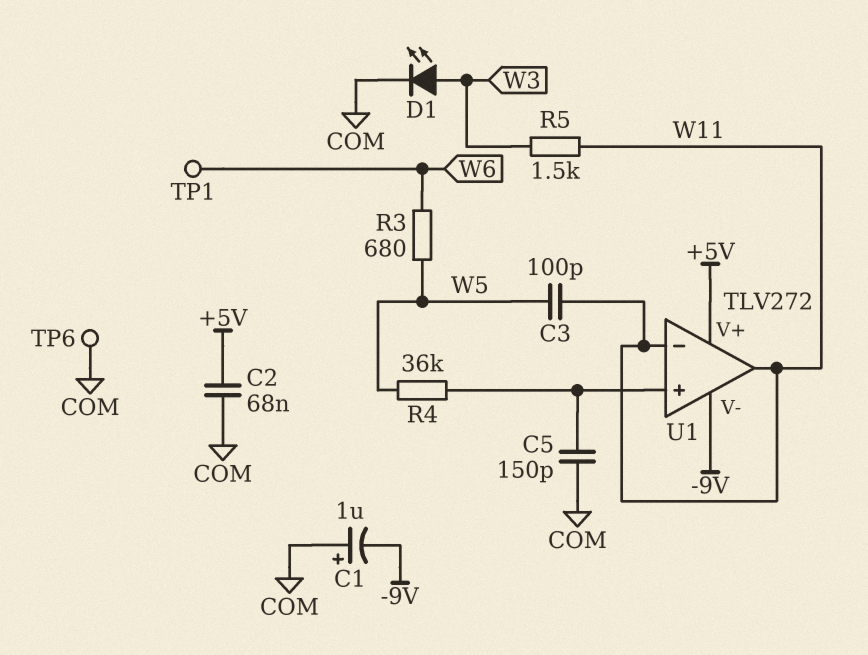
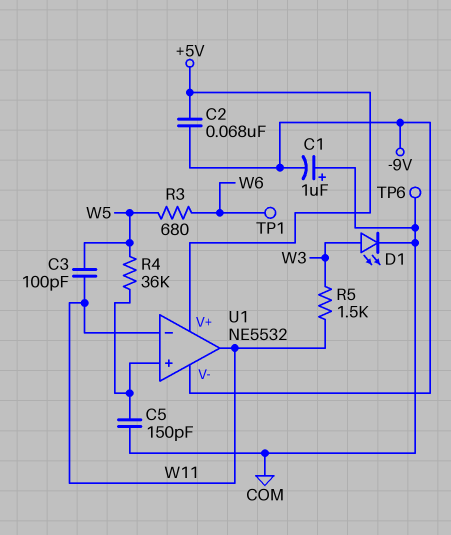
C2: 68nF (+5V, COM) -> 68nF (+5V, -9V)
U1: TLV272 -> NE5532

